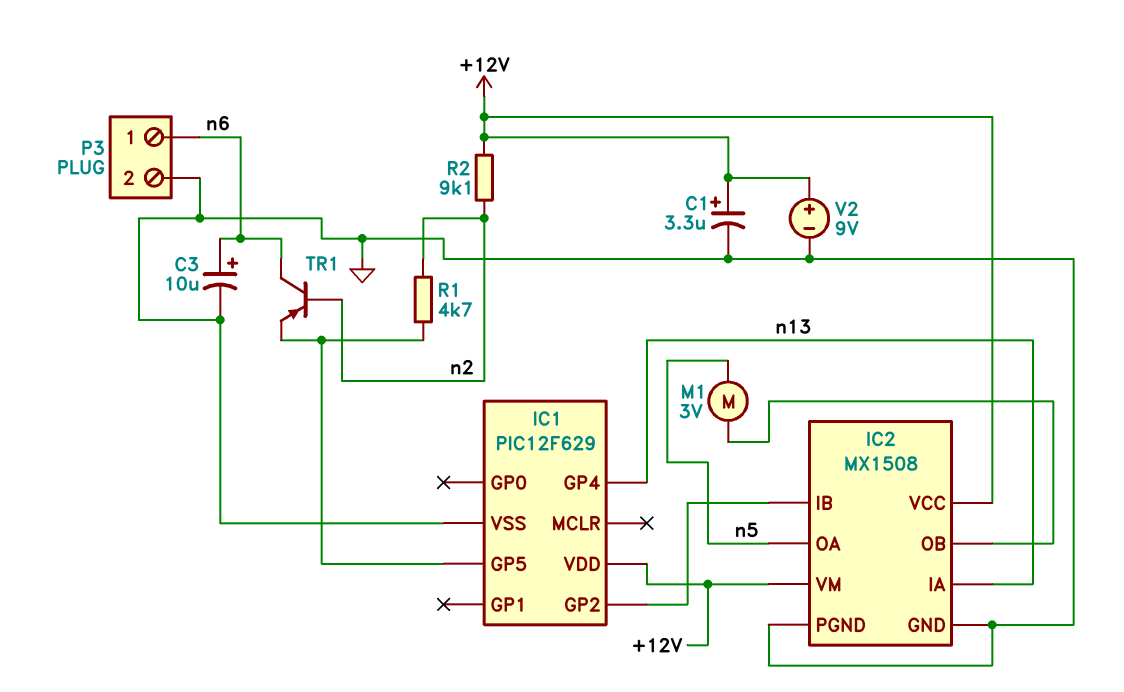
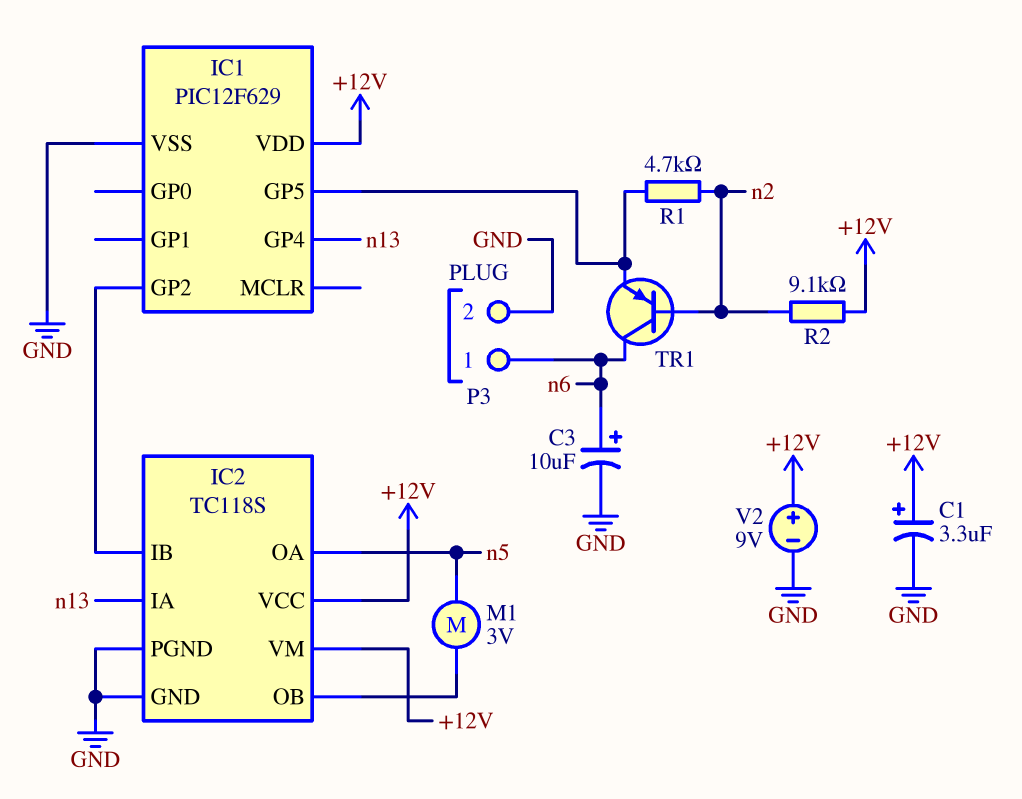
IC2: MX1508 -> TC118S

